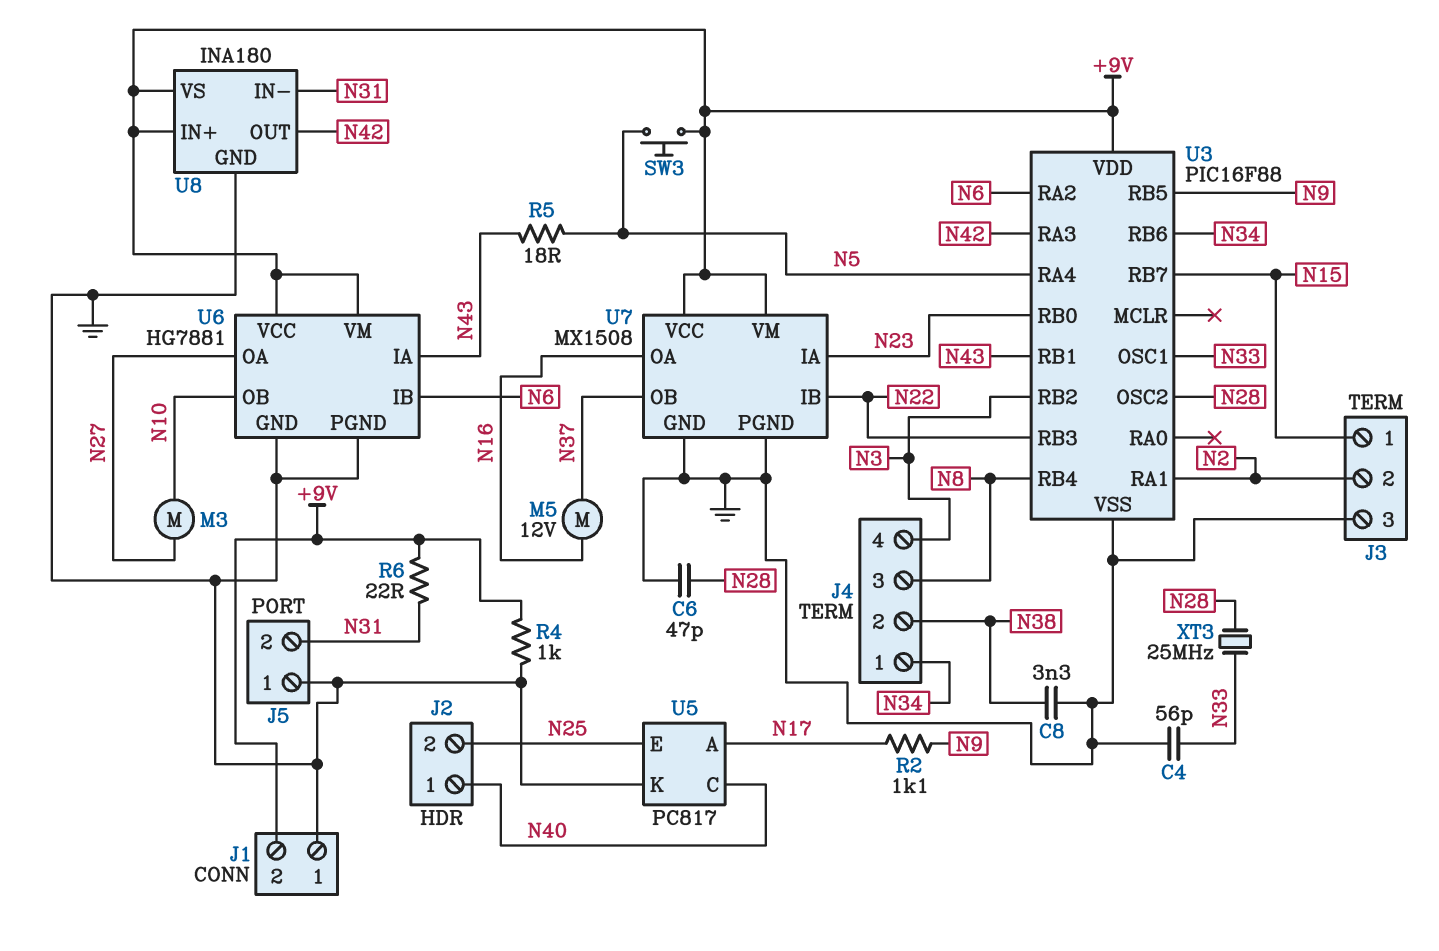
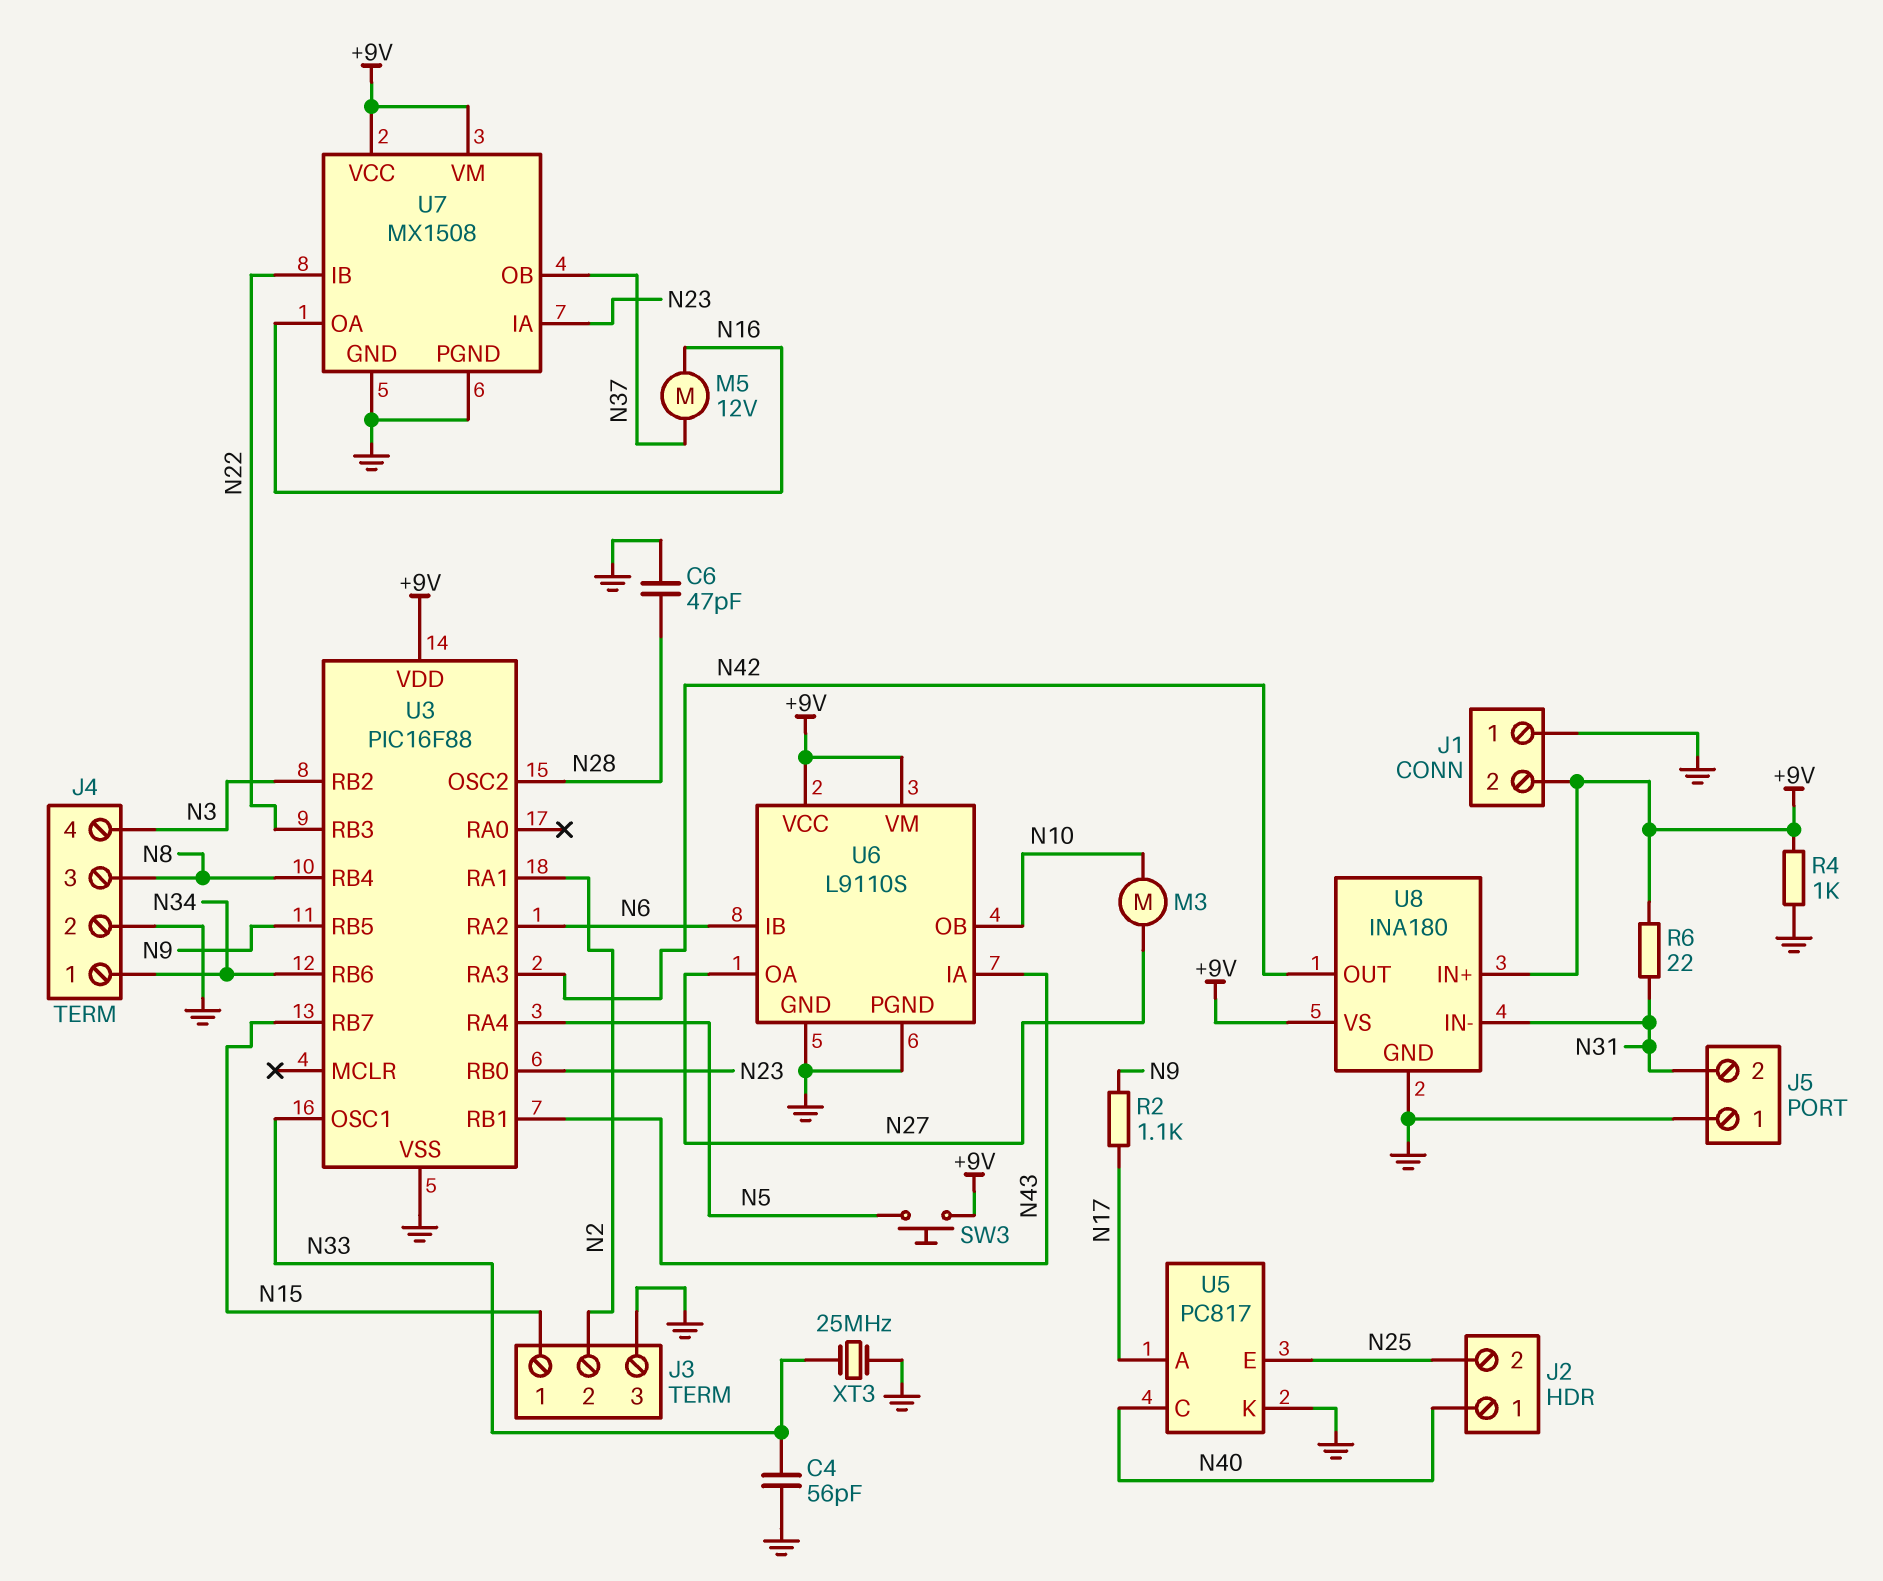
C8: 3.3nF (GND, N38) -> none
J4 pin 2: N38 -> GND
R5: 18 (N5, N43) -> none
U6: HG7881 -> L9110S
XT3: 25MHz (N28, N33) -> 25MHz (GND, N33)

